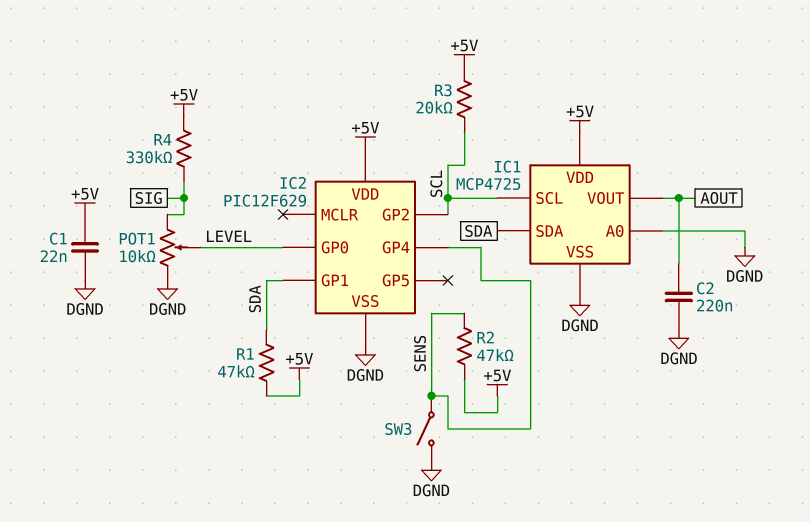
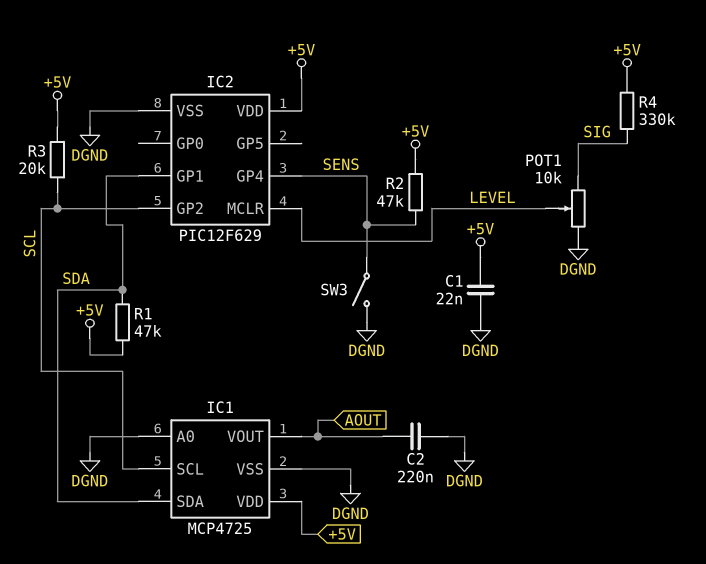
IC2 pin GP0: LEVEL -> none
IC2 pin MCLR: none -> LEVEL

